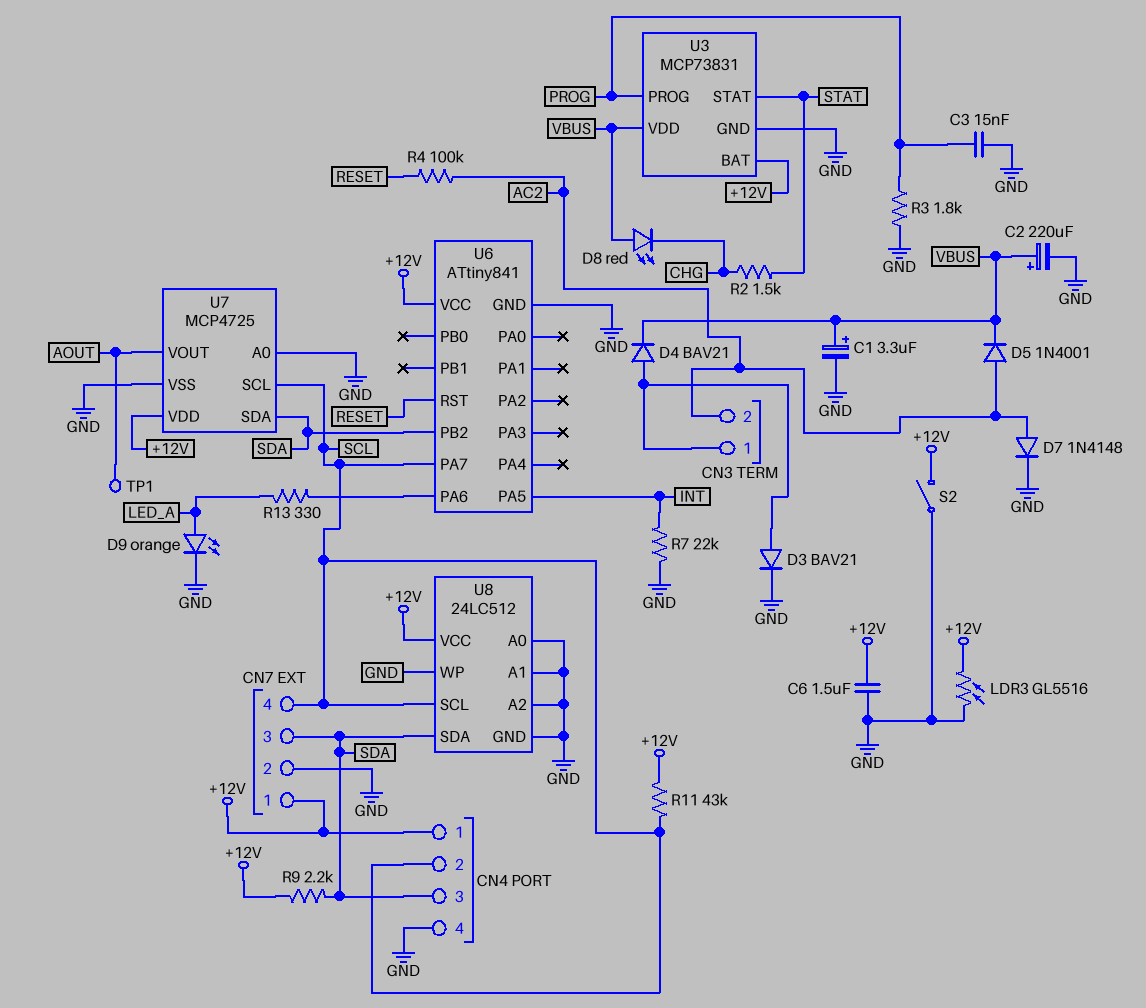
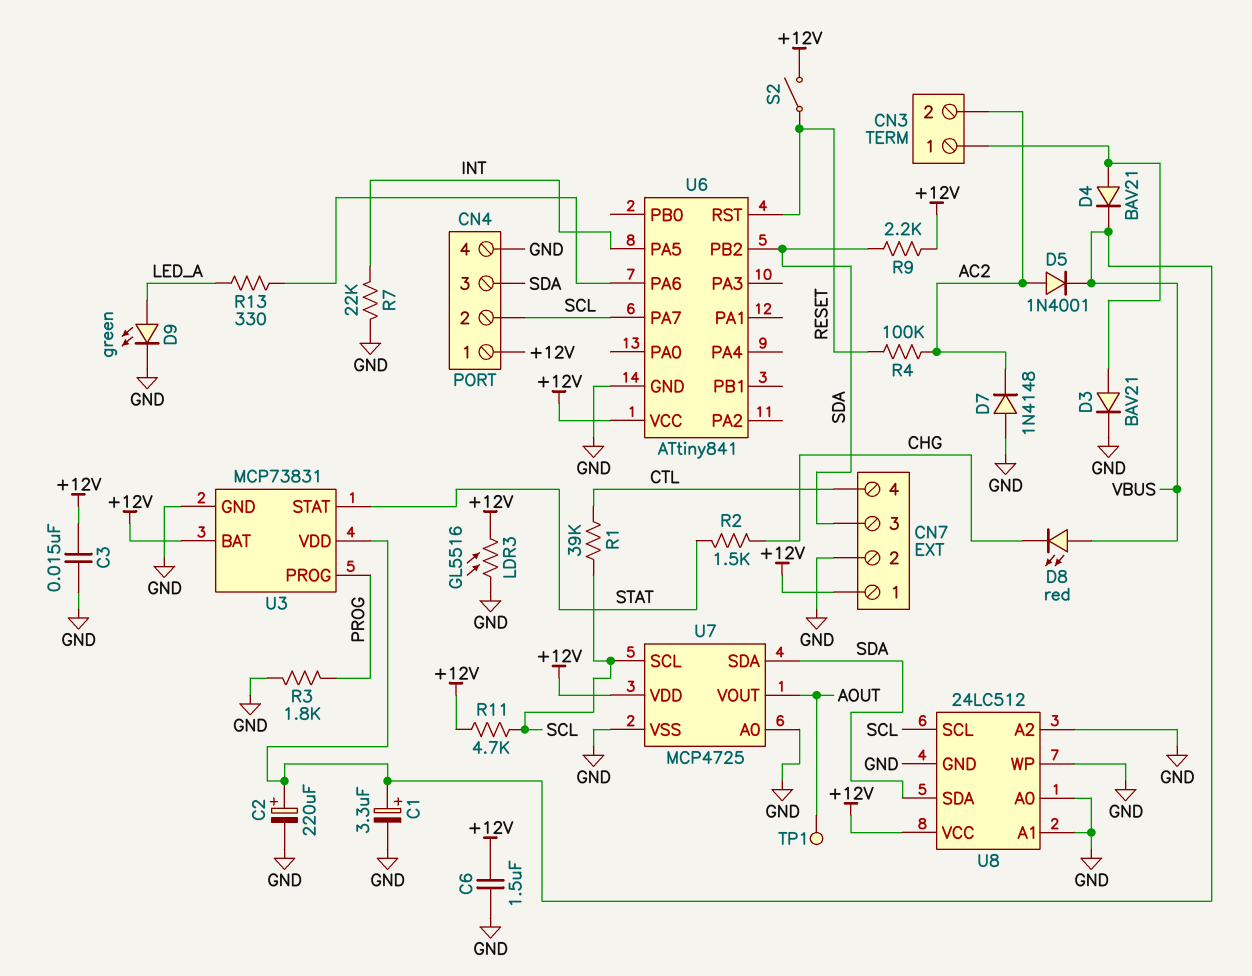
C3: 15nF (GND, PROG) -> 15nF (+12V, GND)
CN7 pin 4: SCL -> CTL
D7: diode 1N4148 (A AC2, K GND) -> diode 1N4148 (A GND, K AC2)
D9: LED orange (A LED_A, K GND) -> LED green (A LED_A, K GND)
R1: none -> 39k (CTL, SCL)
R11: 43k (+12V, SCL) -> 4.7k (+12V, SCL)
S2: switch (+12V, GND) -> switch (+12V, RESET)

